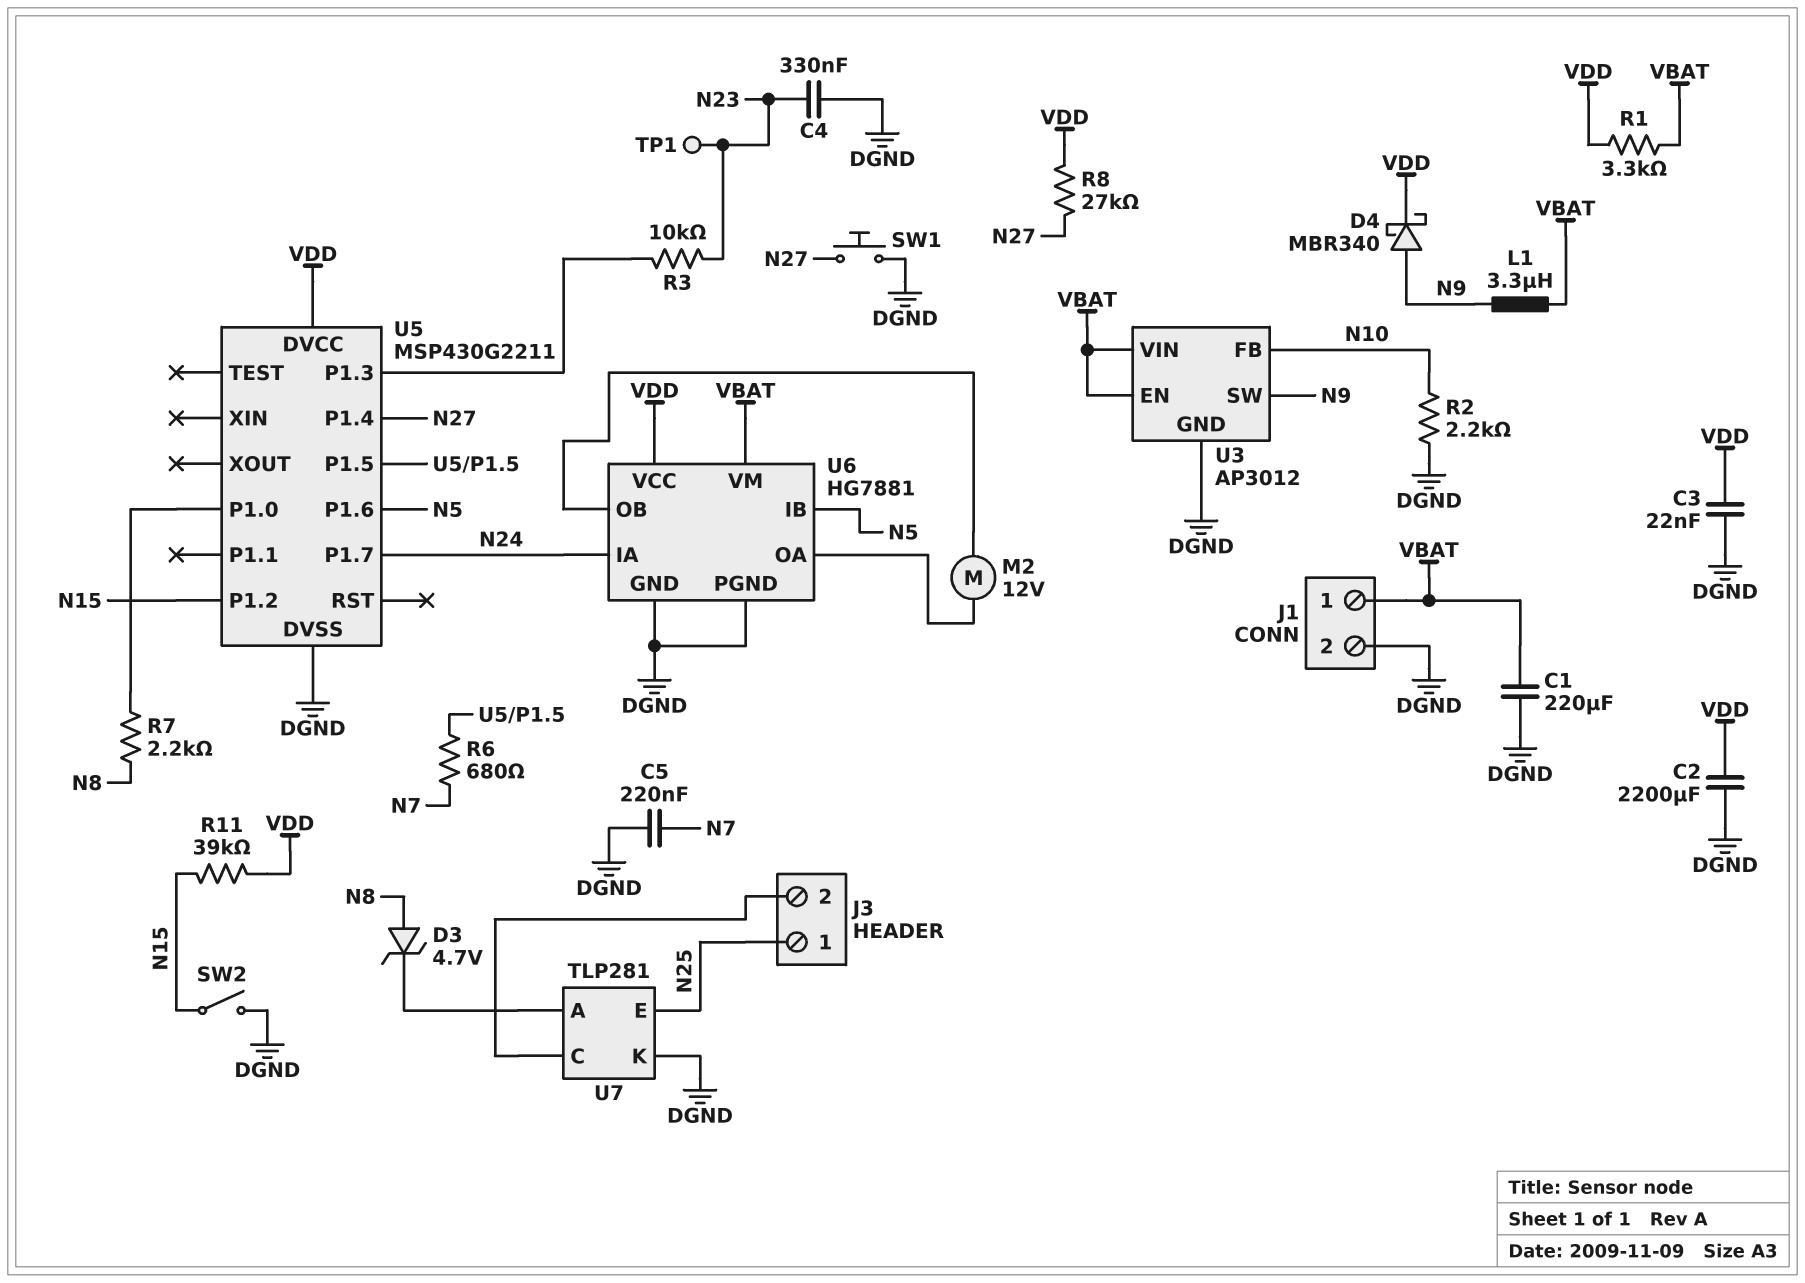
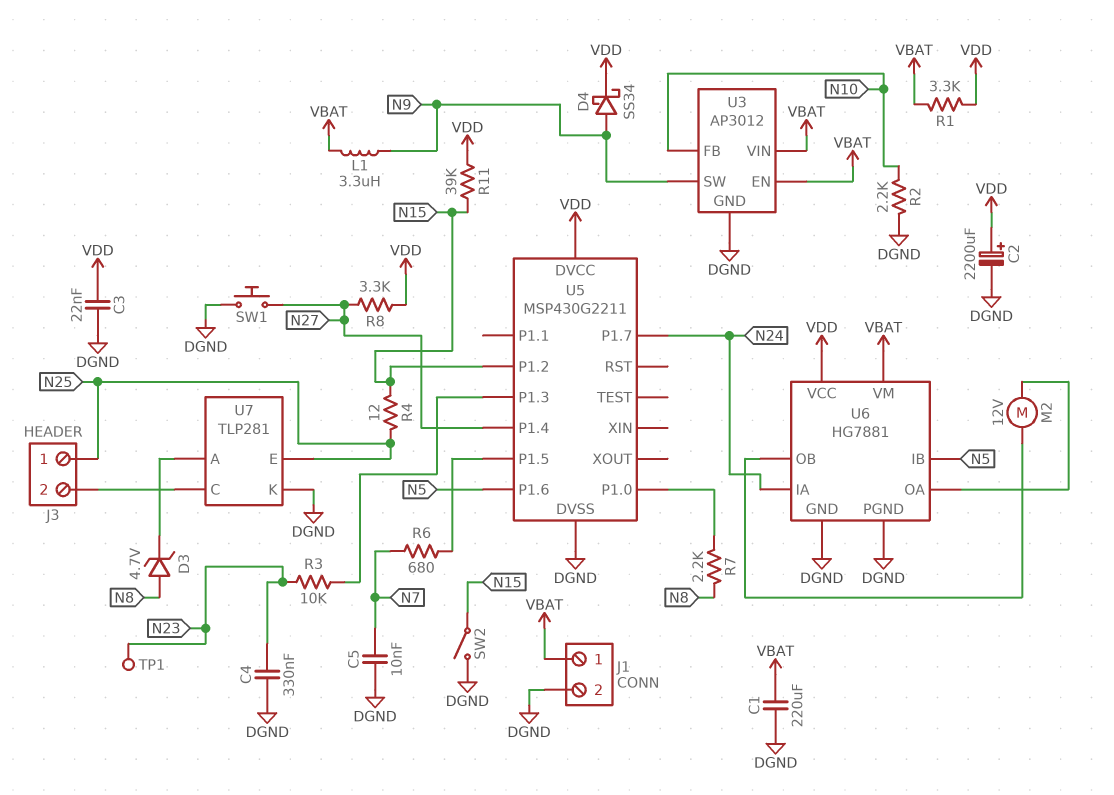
C2: 2200uF (DGND, VDD) -> 2200uF (plus VDD, minus DGND)
C5: 220nF (DGND, N7) -> 10nF (DGND, N7)
D4: schottky MBR340 (A N9, K VDD) -> schottky SS34 (A N9, K VDD)
R4: none -> 12 (N15, N25)
R8: 27k (N27, VDD) -> 3.3k (N27, VDD)

